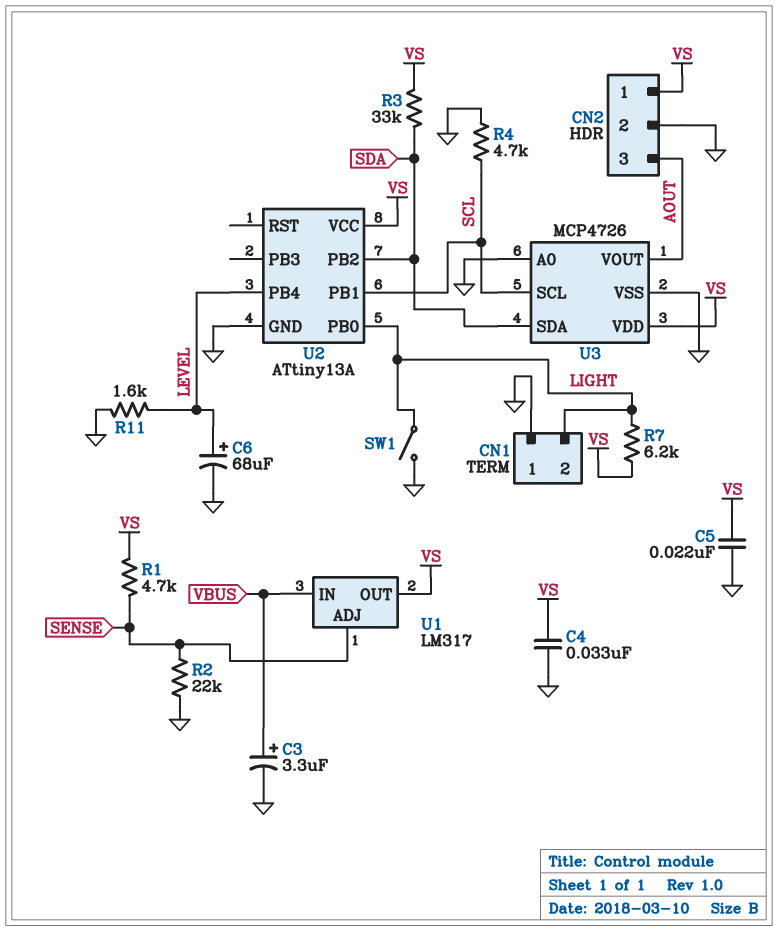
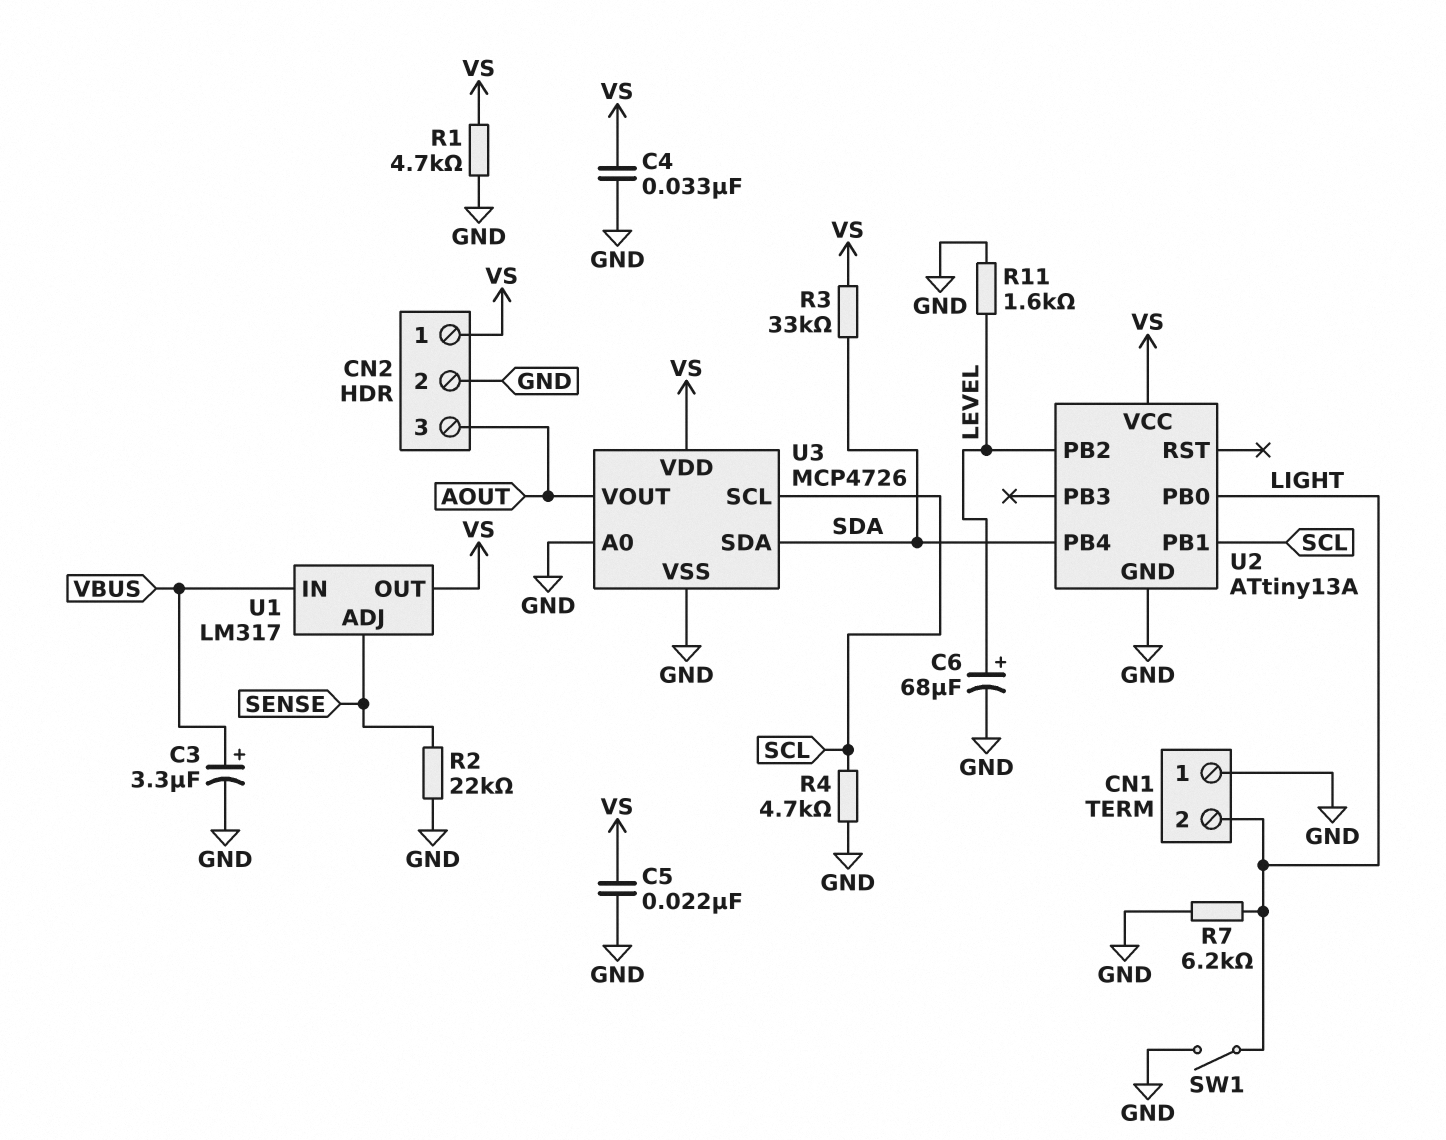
R1: 4.7k (SENSE, VS) -> 4.7k (GND, VS)
R7: 6.2k (LIGHT, VS) -> 6.2k (GND, LIGHT)
U2 pin PB2: SDA -> LEVEL
U2 pin PB4: LEVEL -> SDA

